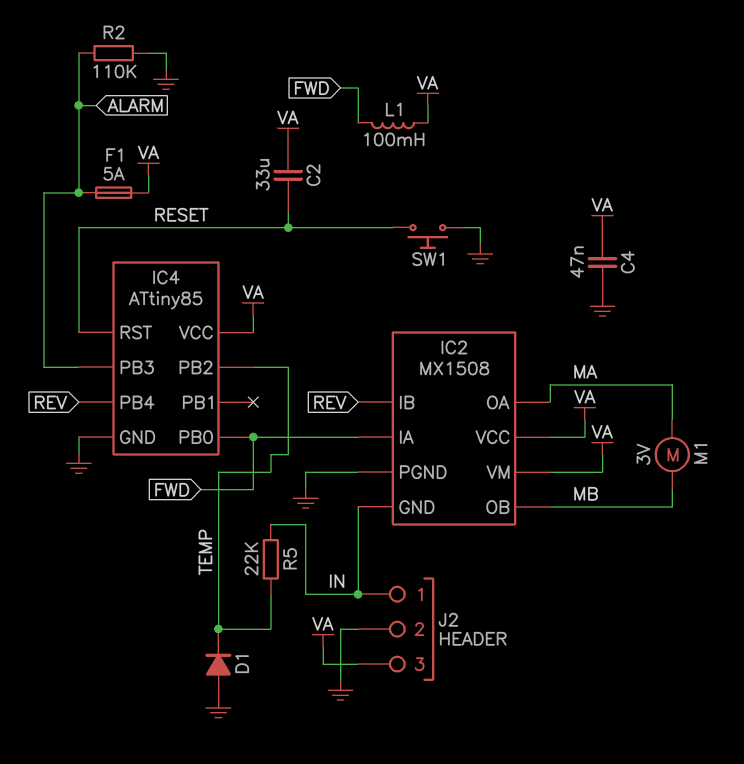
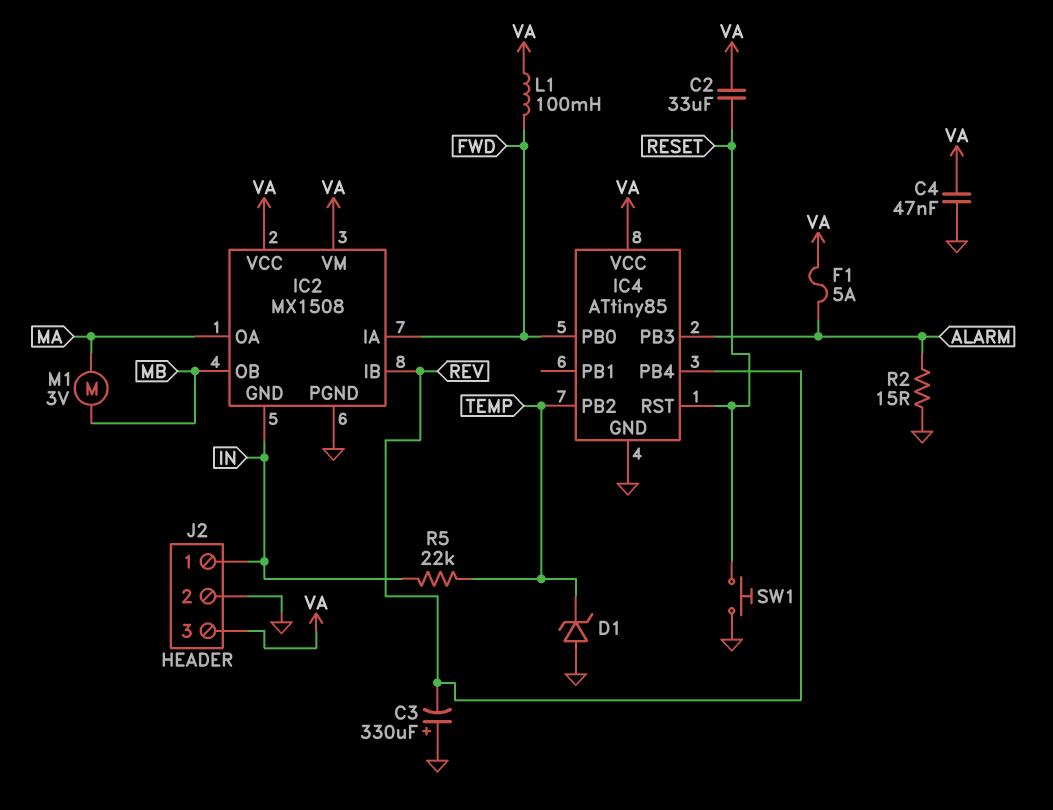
C3: none -> 330uF (plus GND, minus REV)
D1: diode (A GND, K TEMP) -> zener (A GND, K TEMP)
R2: 110k (ALARM, GND) -> 15 (ALARM, GND)

